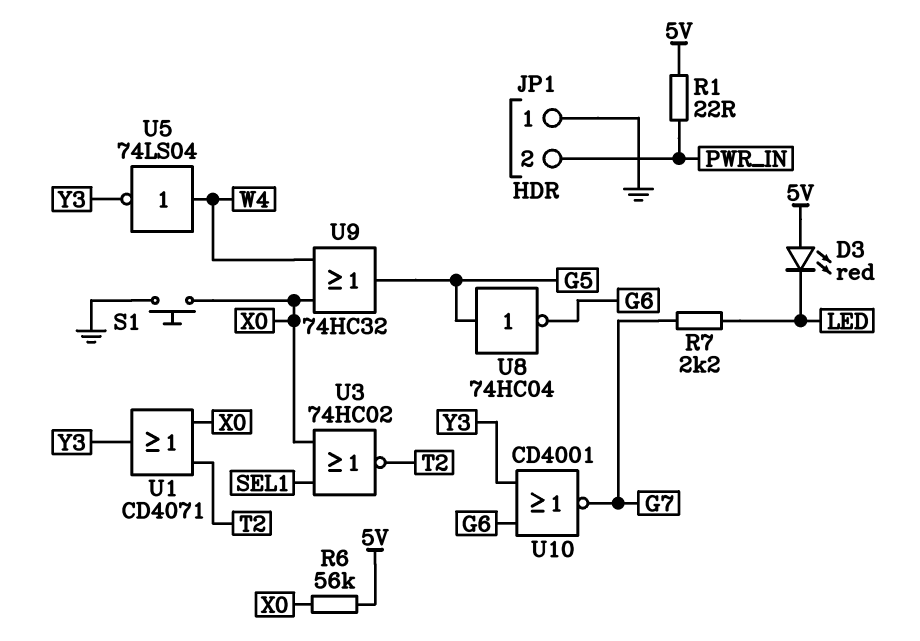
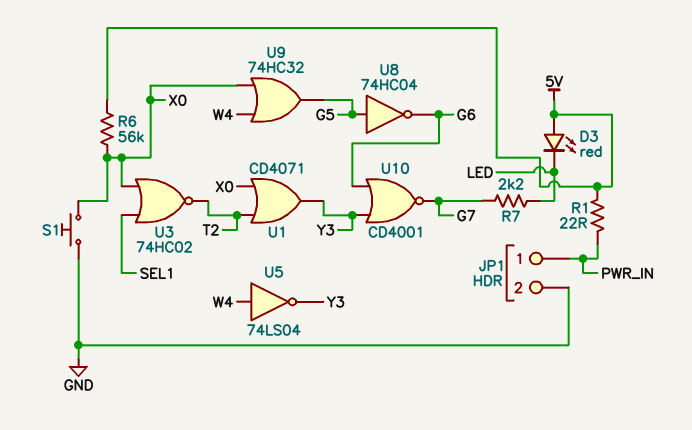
JP1 pin 1: GND -> PWR_IN
JP1 pin 2: PWR_IN -> GND

